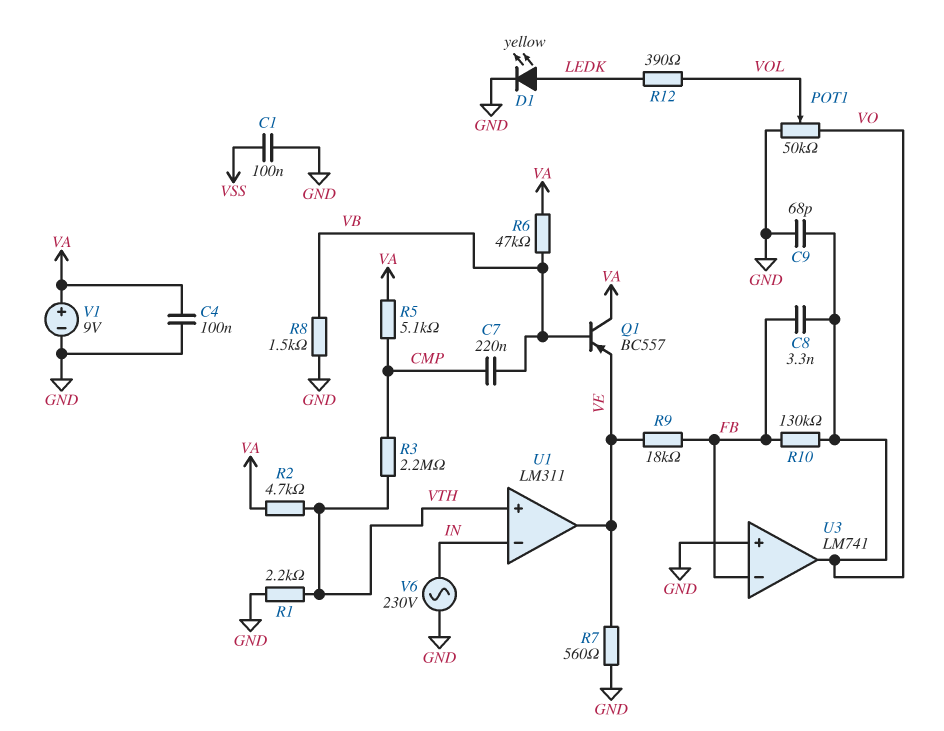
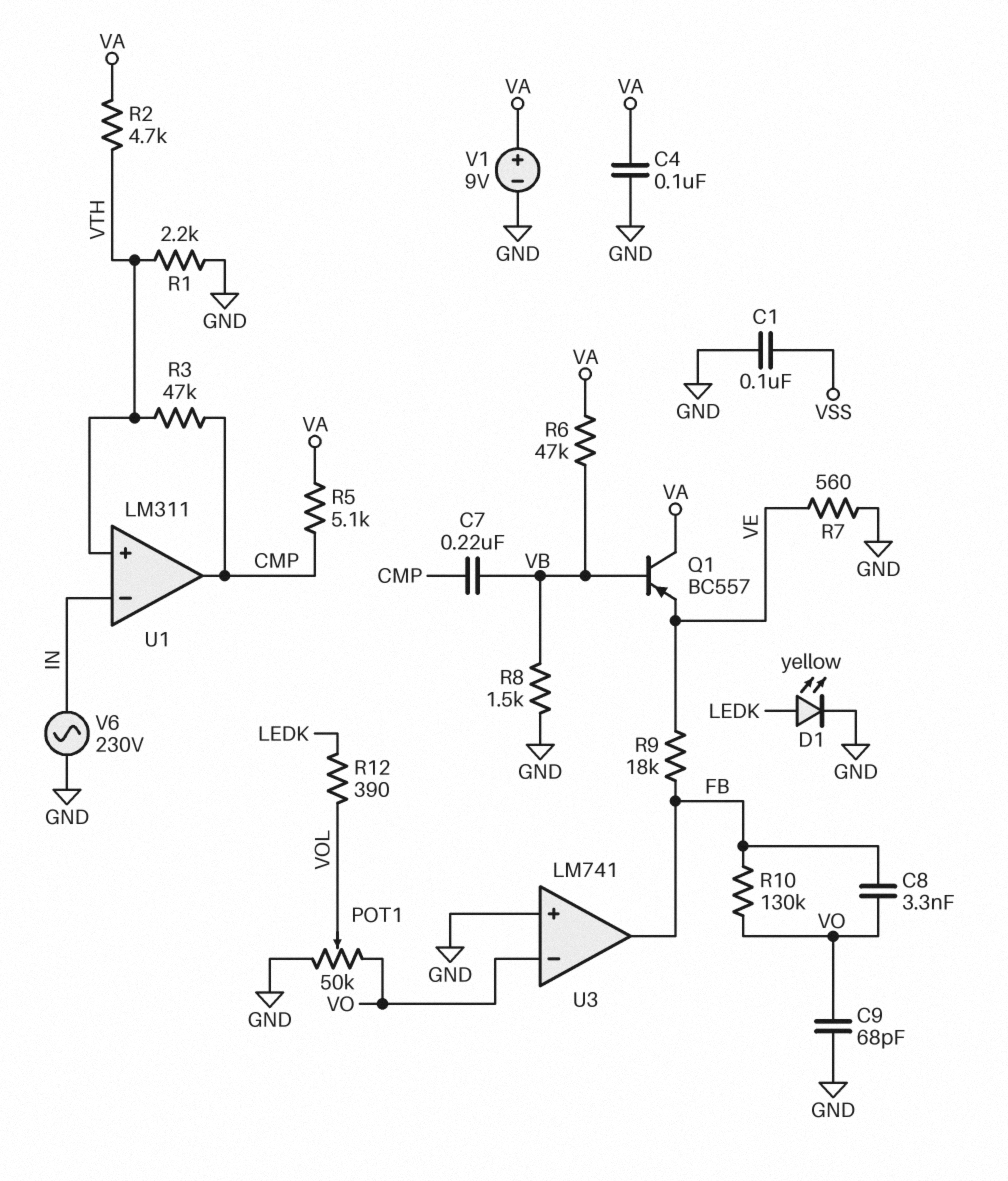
R3: 2.2M (CMP, VTH) -> 47k (CMP, VTH)
U1 pin out: VE -> CMP
U3 pin in-: FB -> VO
U3 pin out: VO -> FB

